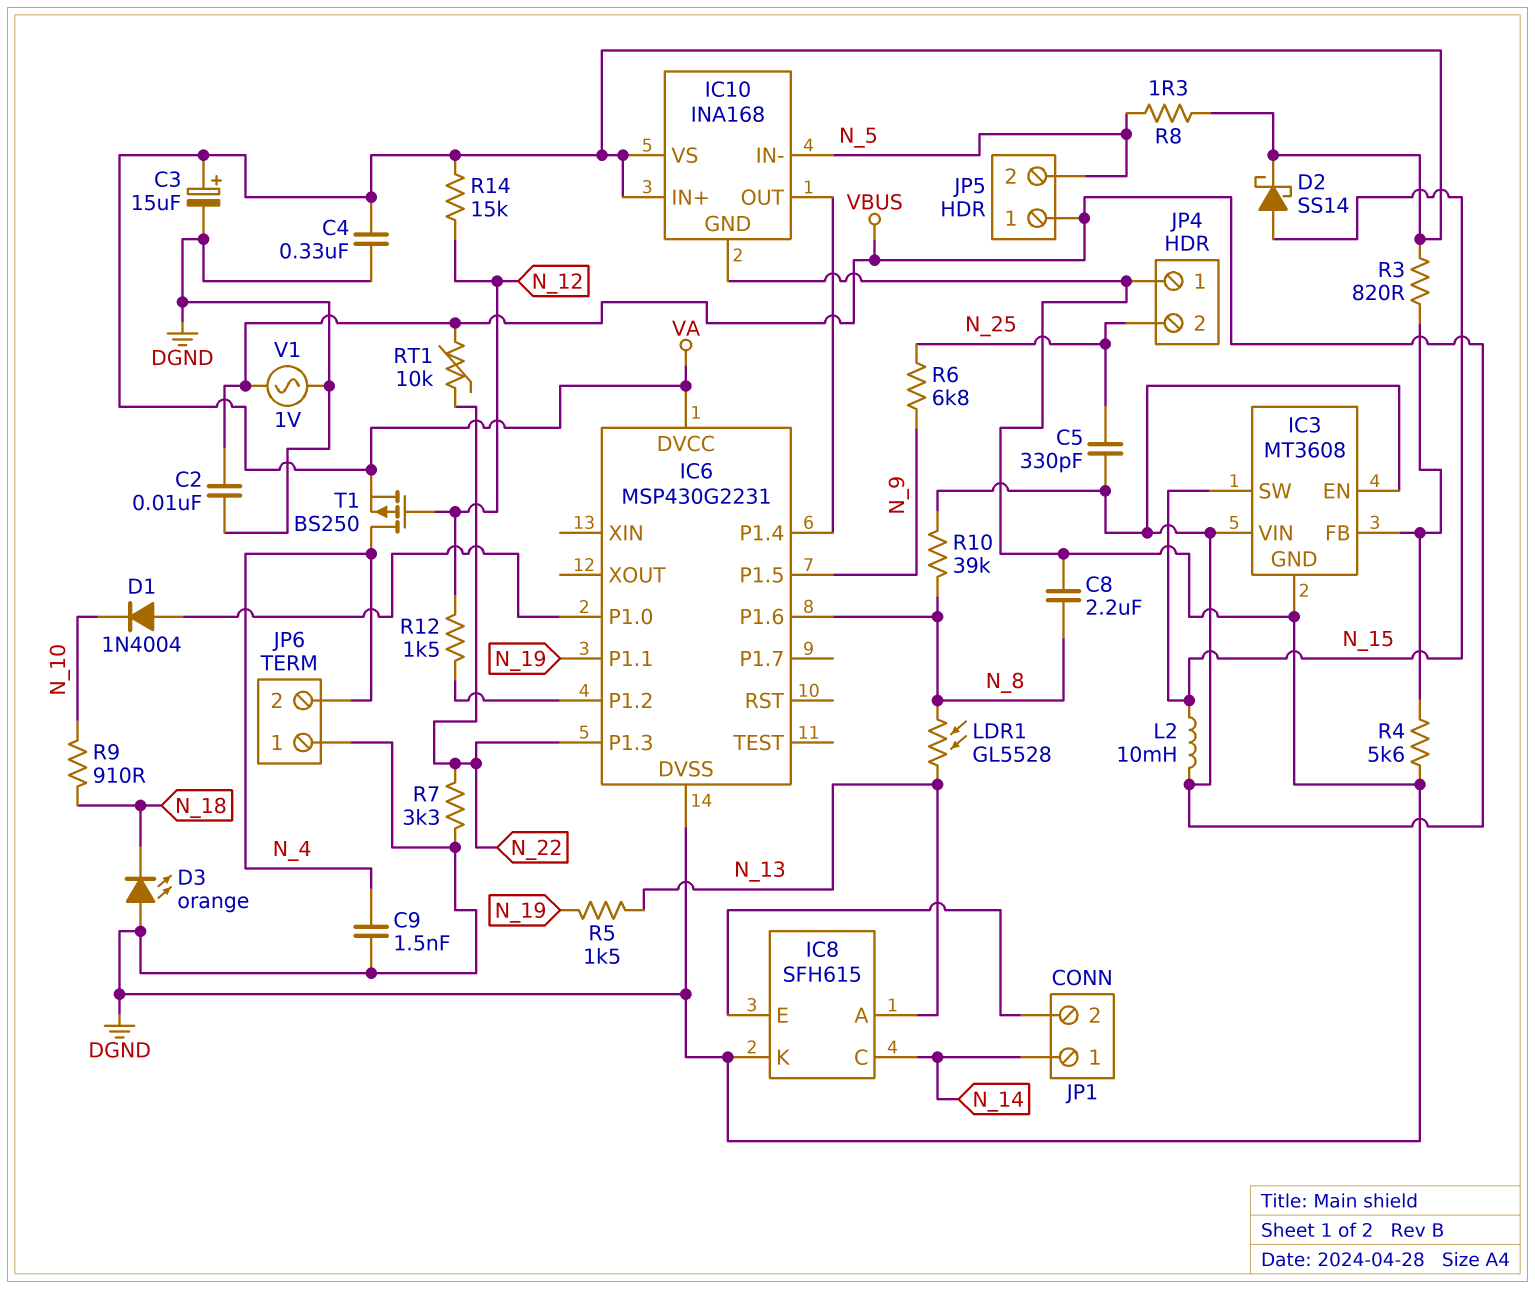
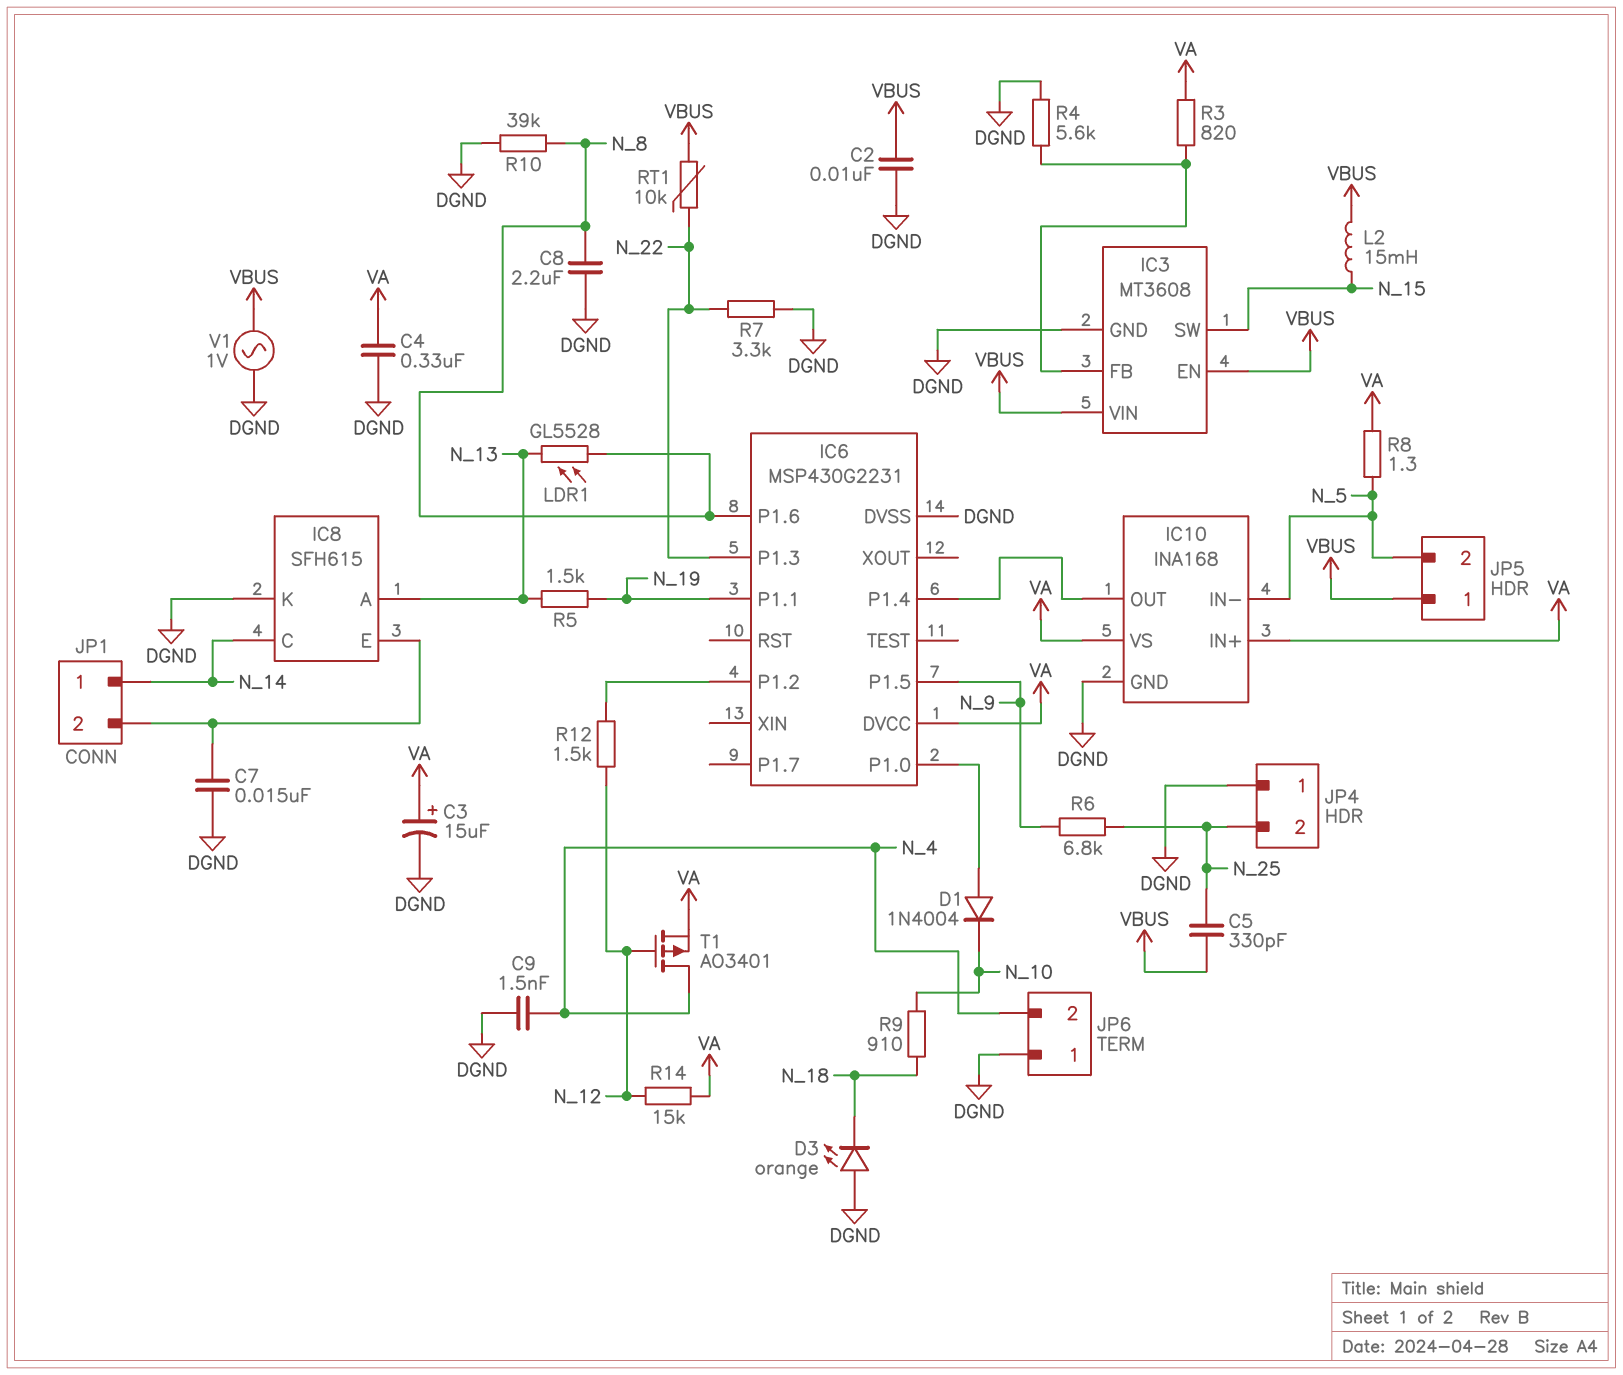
C7: none -> 15nF (DGND, IC8/E)
D2: schottky SS14 (A N_15, K VA) -> none
L2: 10mH (N_15, VBUS) -> 15mH (N_15, VBUS)
R10: 39k (N_8, VBUS) -> 39k (DGND, N_8)
T1: PMOS BS250 (G N_12, D N_4, S VA) -> PMOS AO3401 (G N_12, D N_4, S VA)

